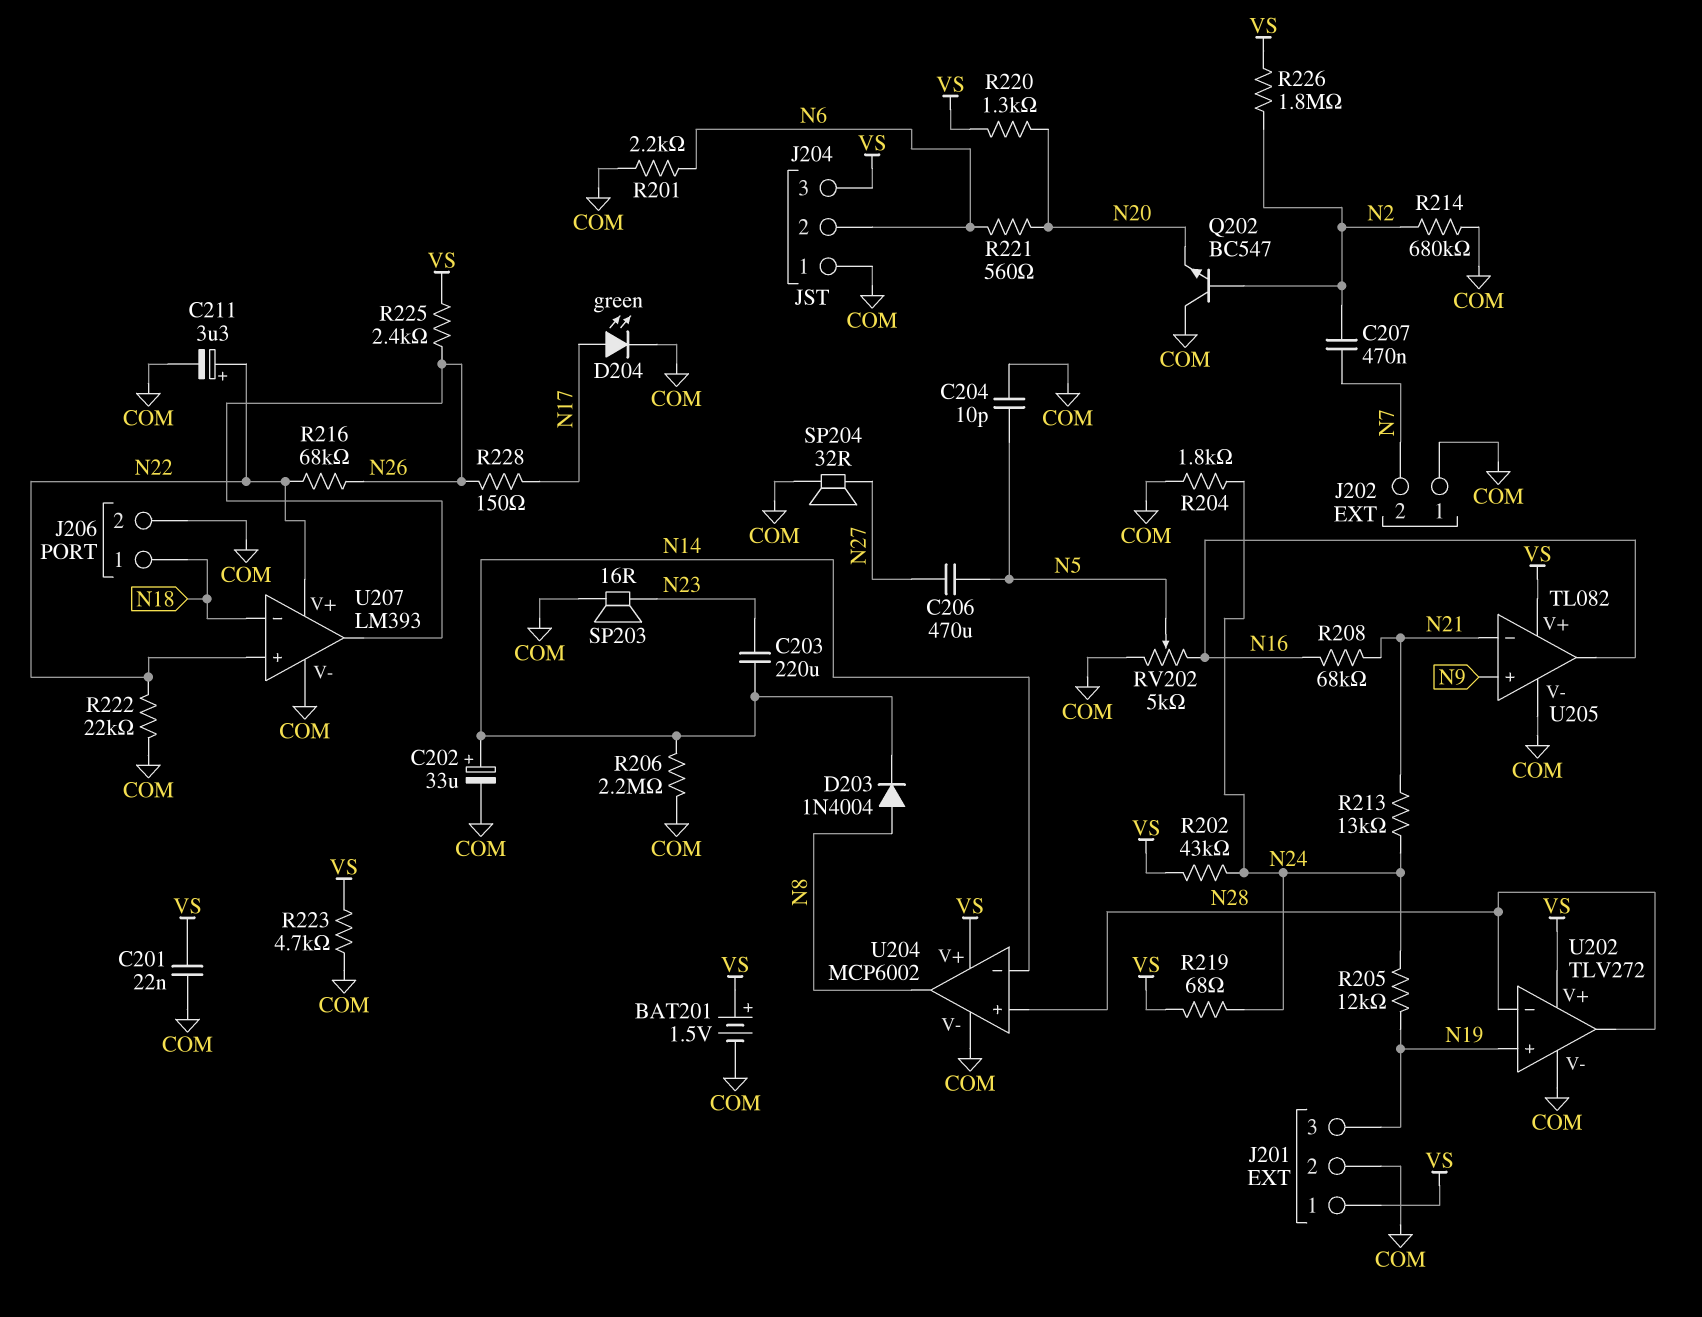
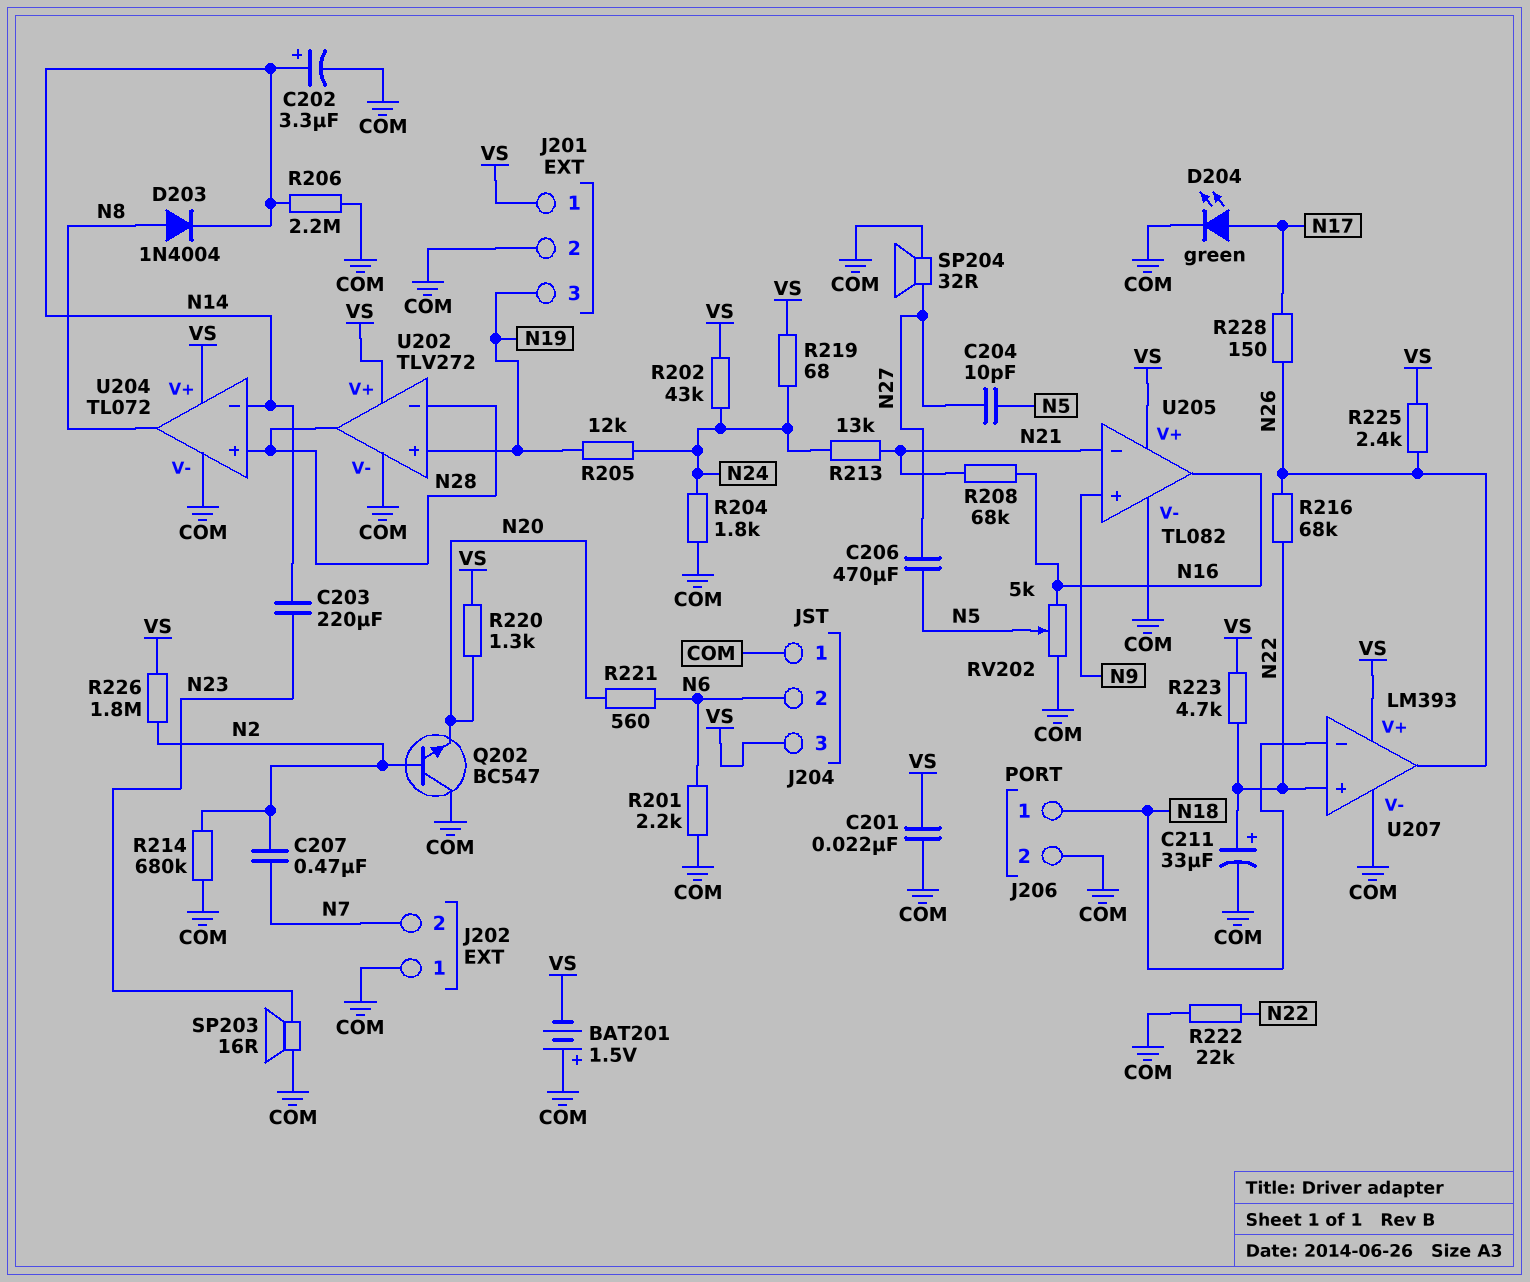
BAT201: 1.5V (plus VS, minus COM) -> 1.5V (plus COM, minus VS)
C202: 33uF (plus N14, minus COM) -> 3.3uF (plus N14, minus COM)
C204: 10pF (COM, N5) -> 10pF (N5, N27)
C211: 3.3uF (plus N22, minus COM) -> 33uF (plus N22, minus COM)
R223: 4.7k (COM, VS) -> 4.7k (N22, VS)
U204: MCP6002 -> TL072
U207 pin V+: N22 -> VS

